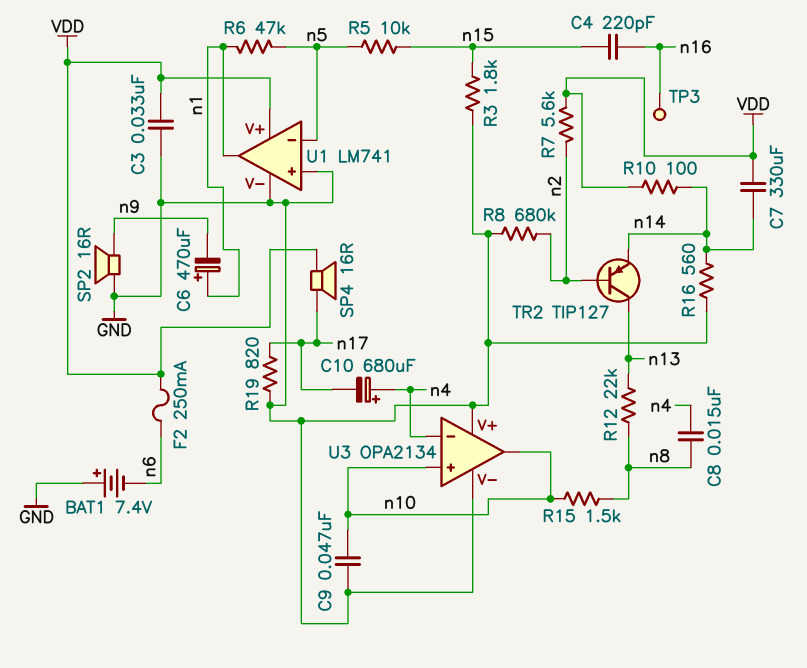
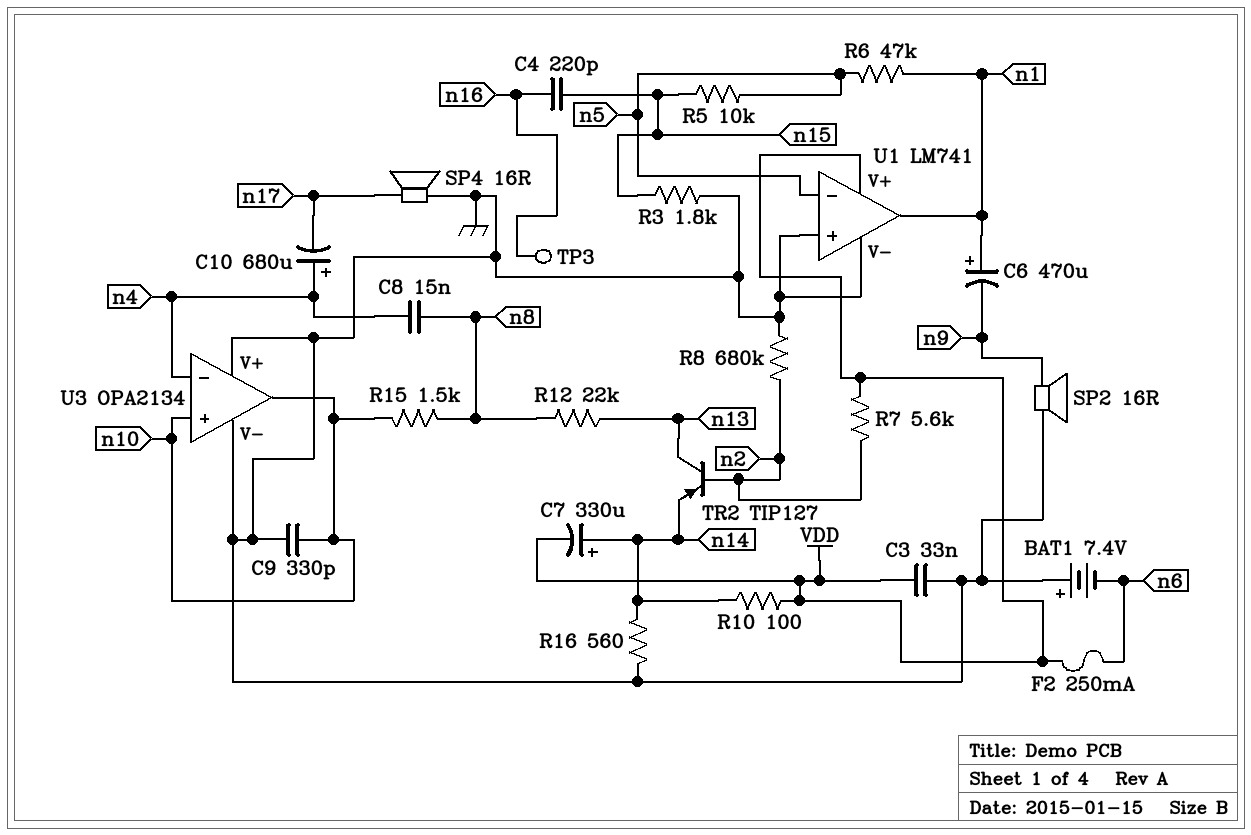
C7: 330uF (VDD, n14) -> 330uF (plus n14, minus VDD)
C9: 47nF (GND, n10) -> 330pF (GND, n10)
R19: 820 (GND, n17) -> none
SP4: speaker 16R (VDD, n17) -> speaker 16R (GND, n17)

